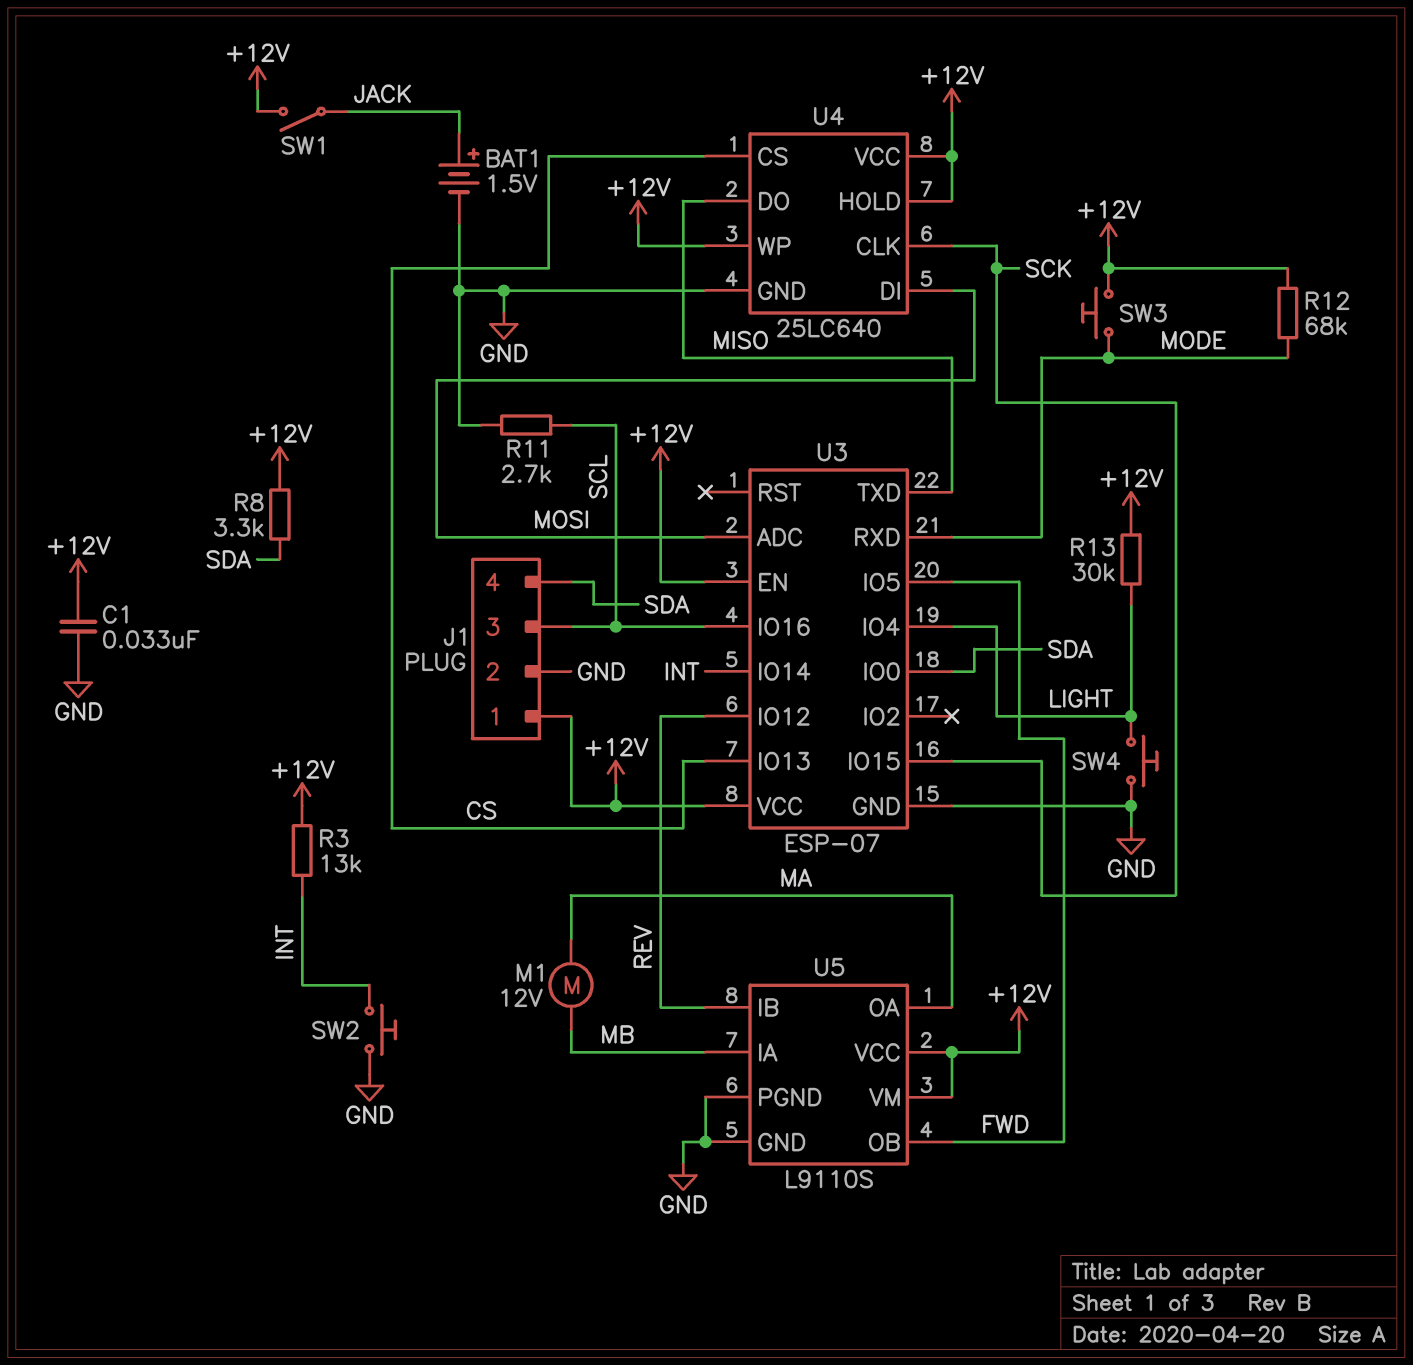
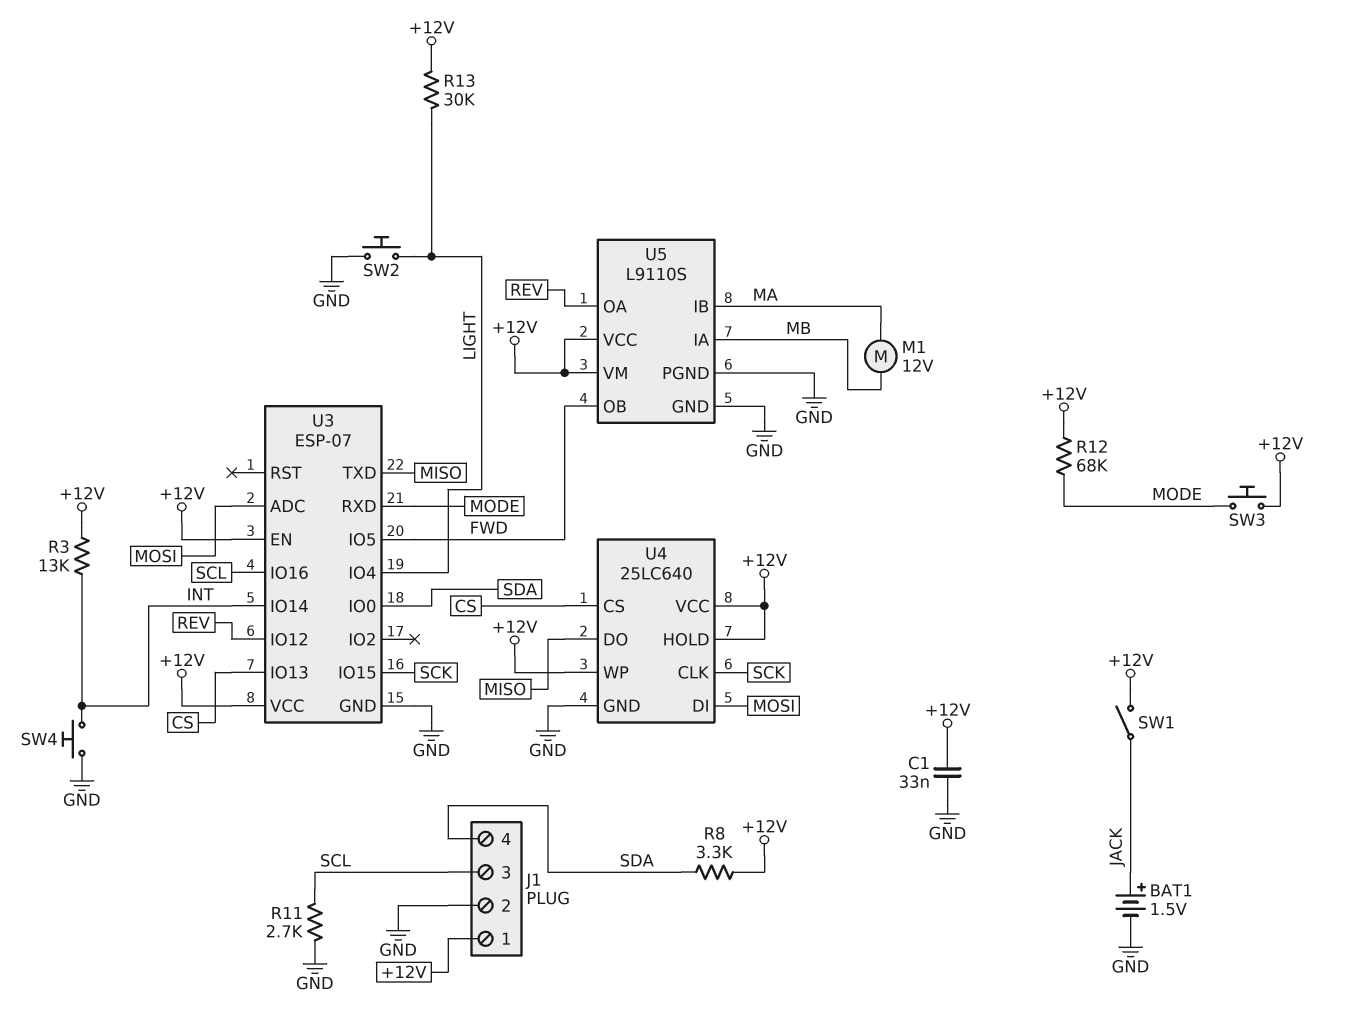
SW2: button (GND, INT) -> button (GND, LIGHT)
SW4: button (GND, LIGHT) -> button (GND, INT)
U5 pin IB: REV -> MA
U5 pin OA: MA -> REV

